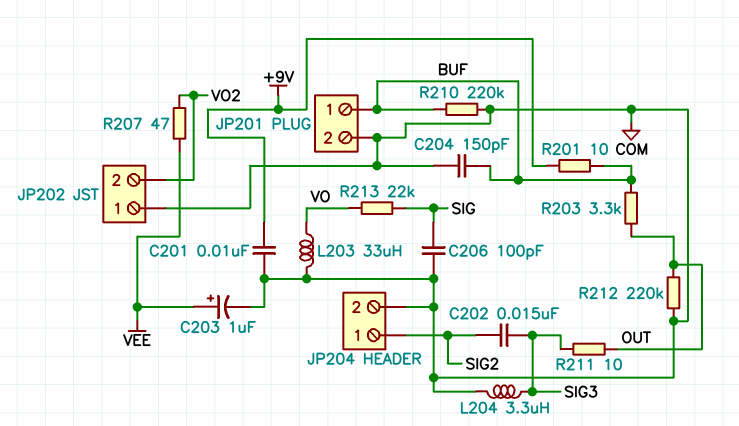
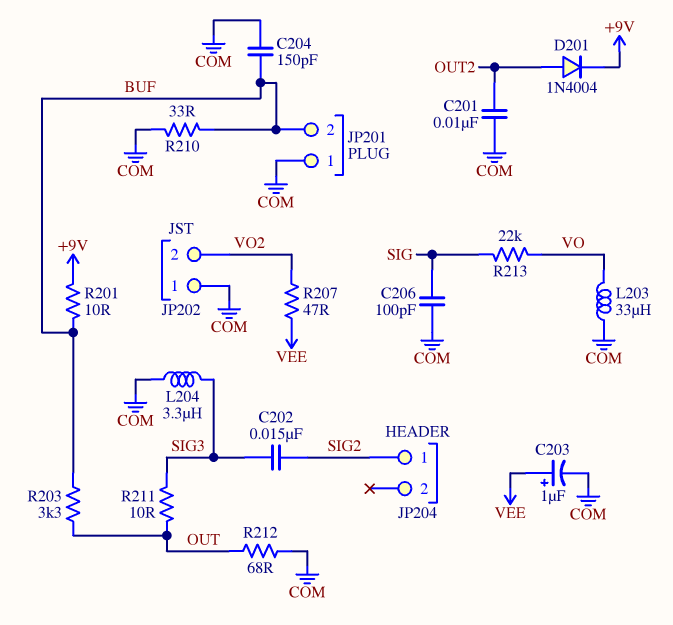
C201: 10nF (+9V, COM) -> 10nF (COM, OUT2)
D201: none -> diode 1N4004 (A OUT2, K +9V)
JP201 pin 1: BUF -> COM
JP201 pin 2: COM -> BUF
JP204 pin 2: COM -> none
R210: 220k (BUF, COM) -> 33 (BUF, COM)
R212: 220k (COM, OUT) -> 68 (COM, OUT)

